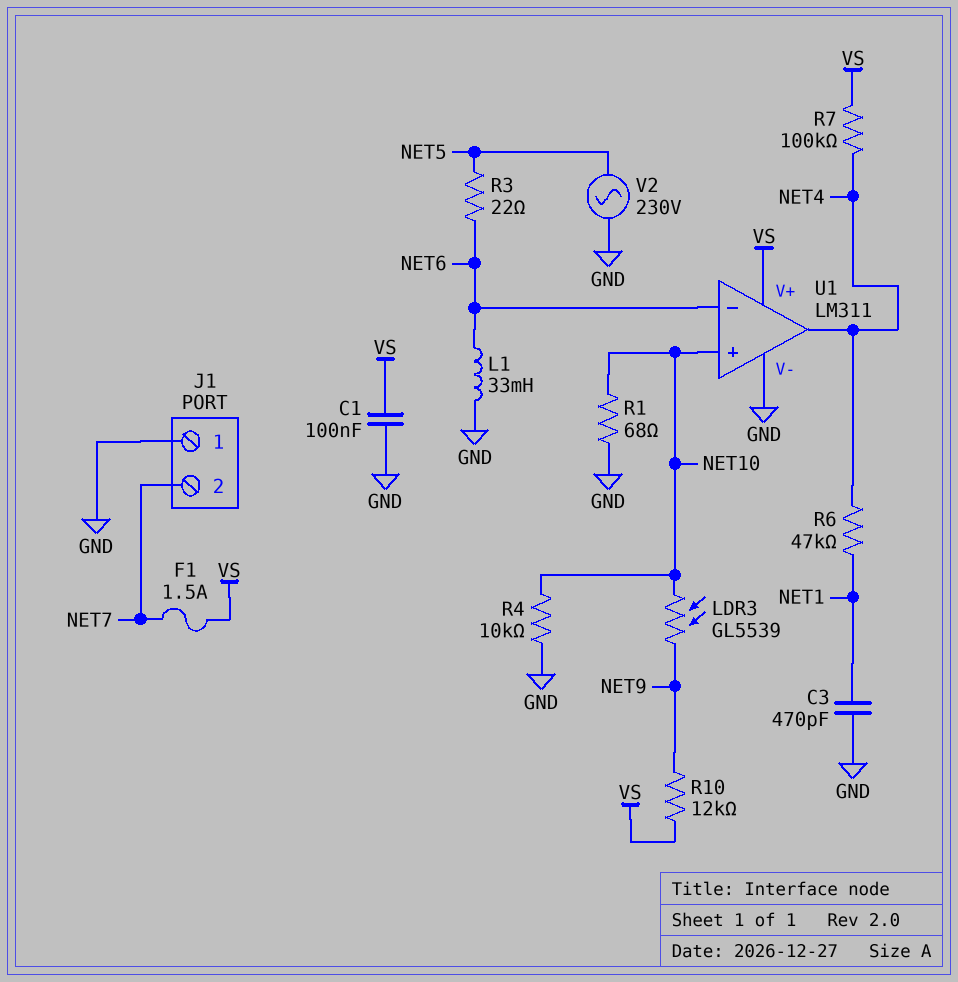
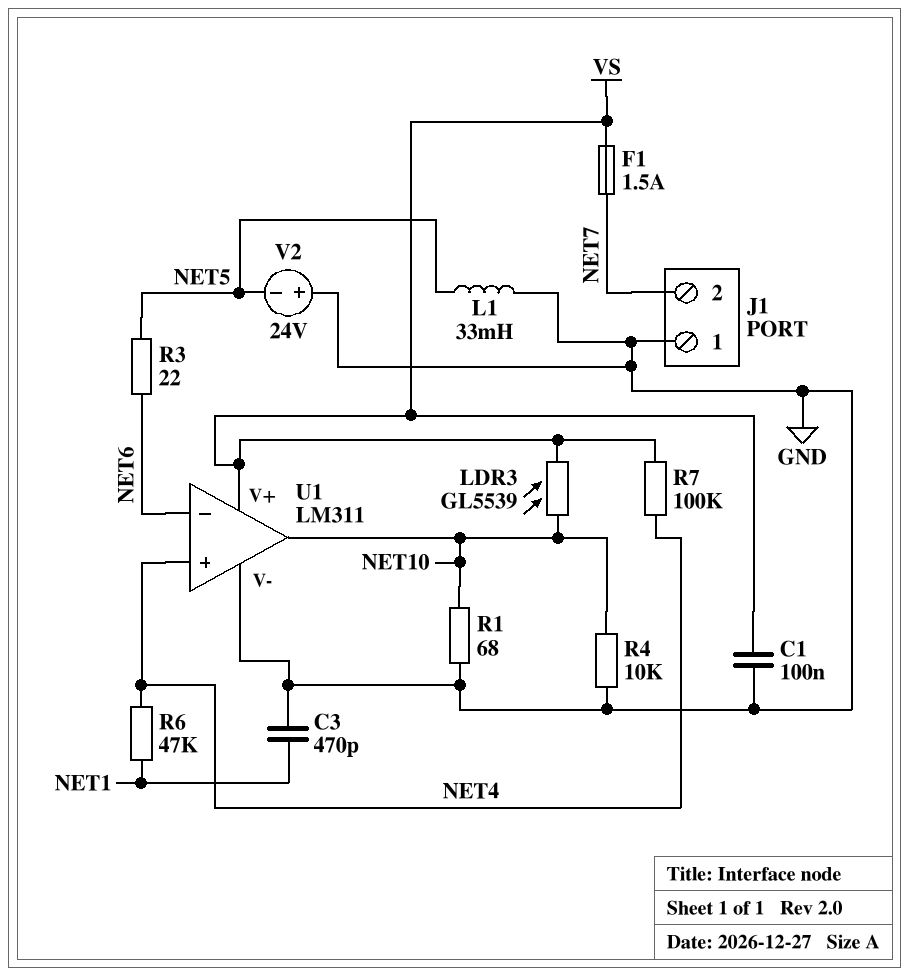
L1: 33mH (GND, NET6) -> 33mH (GND, NET5)
LDR3: GL5539 (NET9, NET10) -> GL5539 (NET10, VS)
R10: 12k (NET9, VS) -> none
U1 pin in+: NET10 -> NET4
U1 pin out: NET4 -> NET10
V2: AC 230V (GND, NET5) -> 24V (plus GND, minus NET5)

